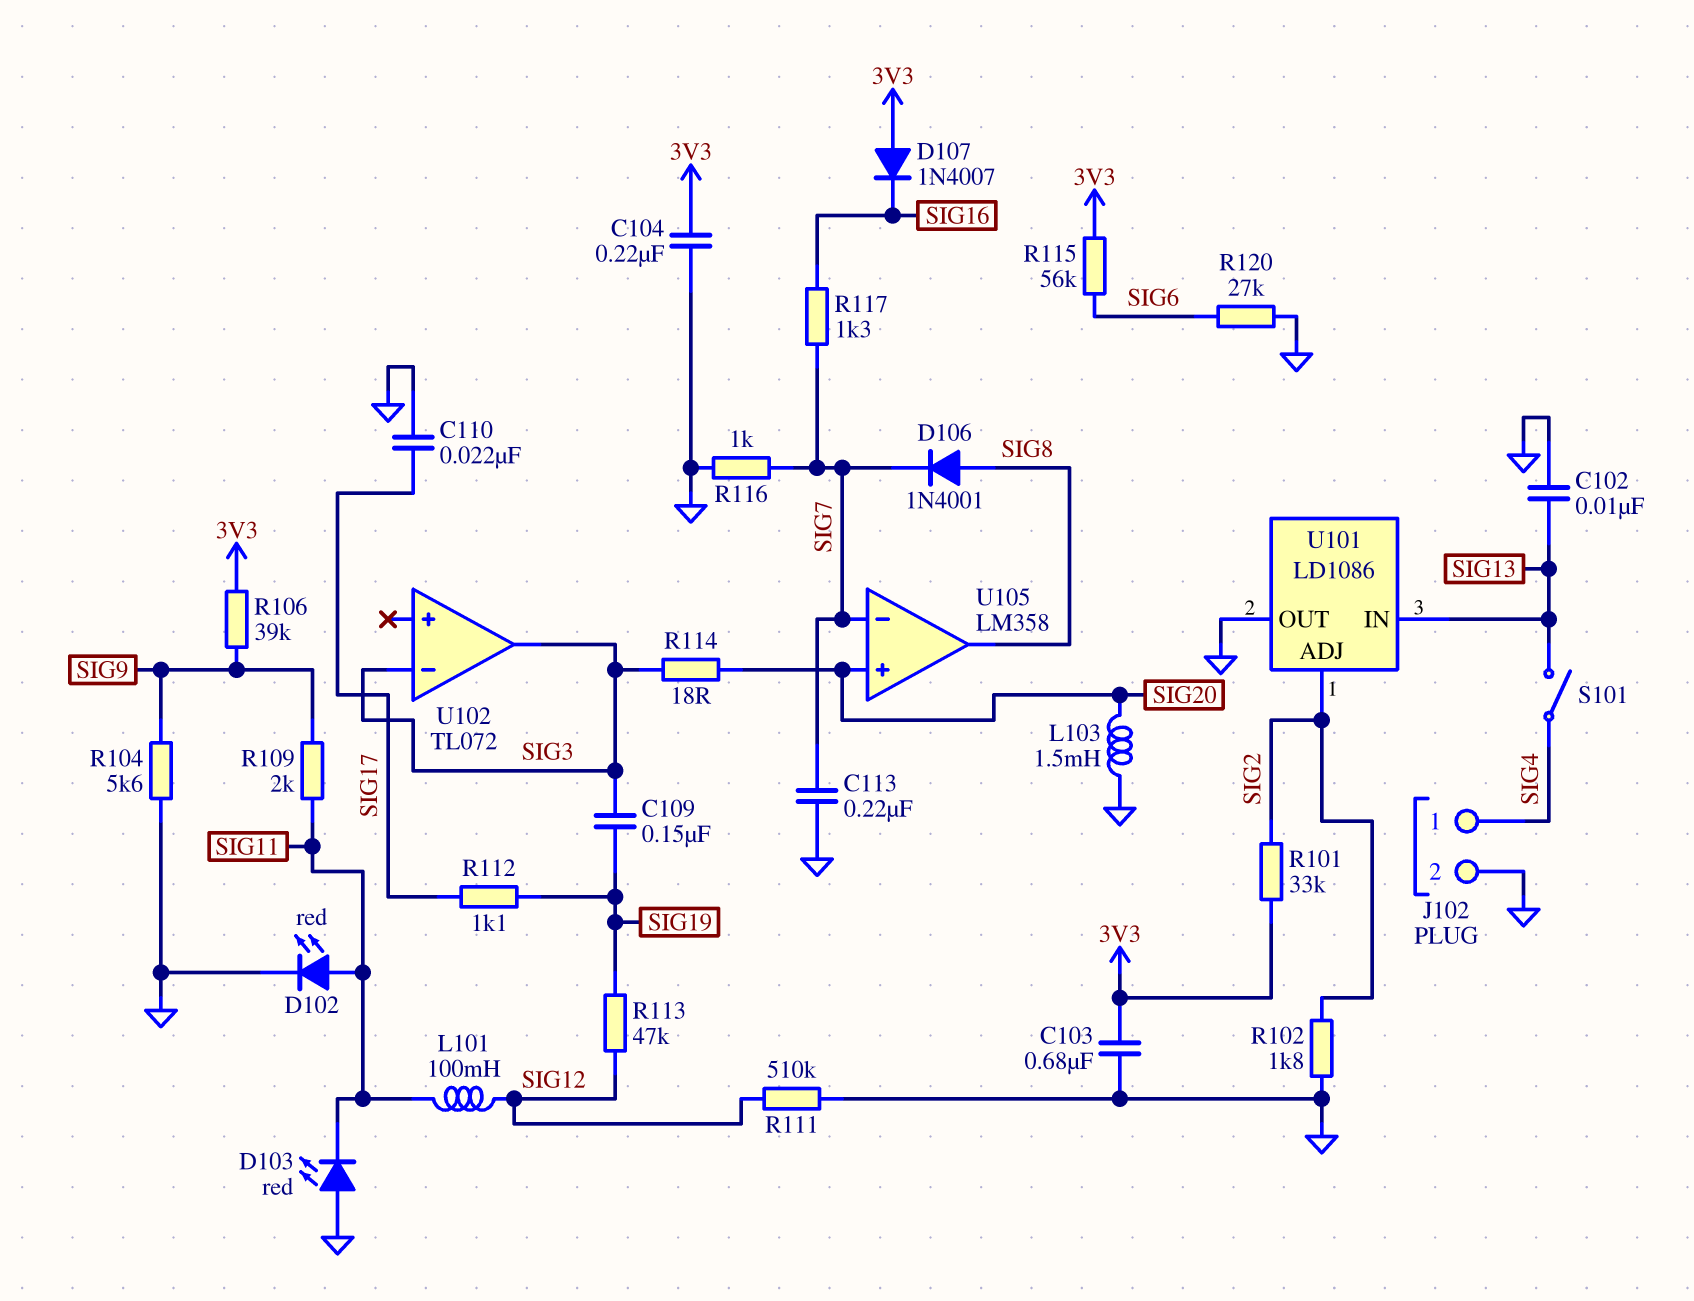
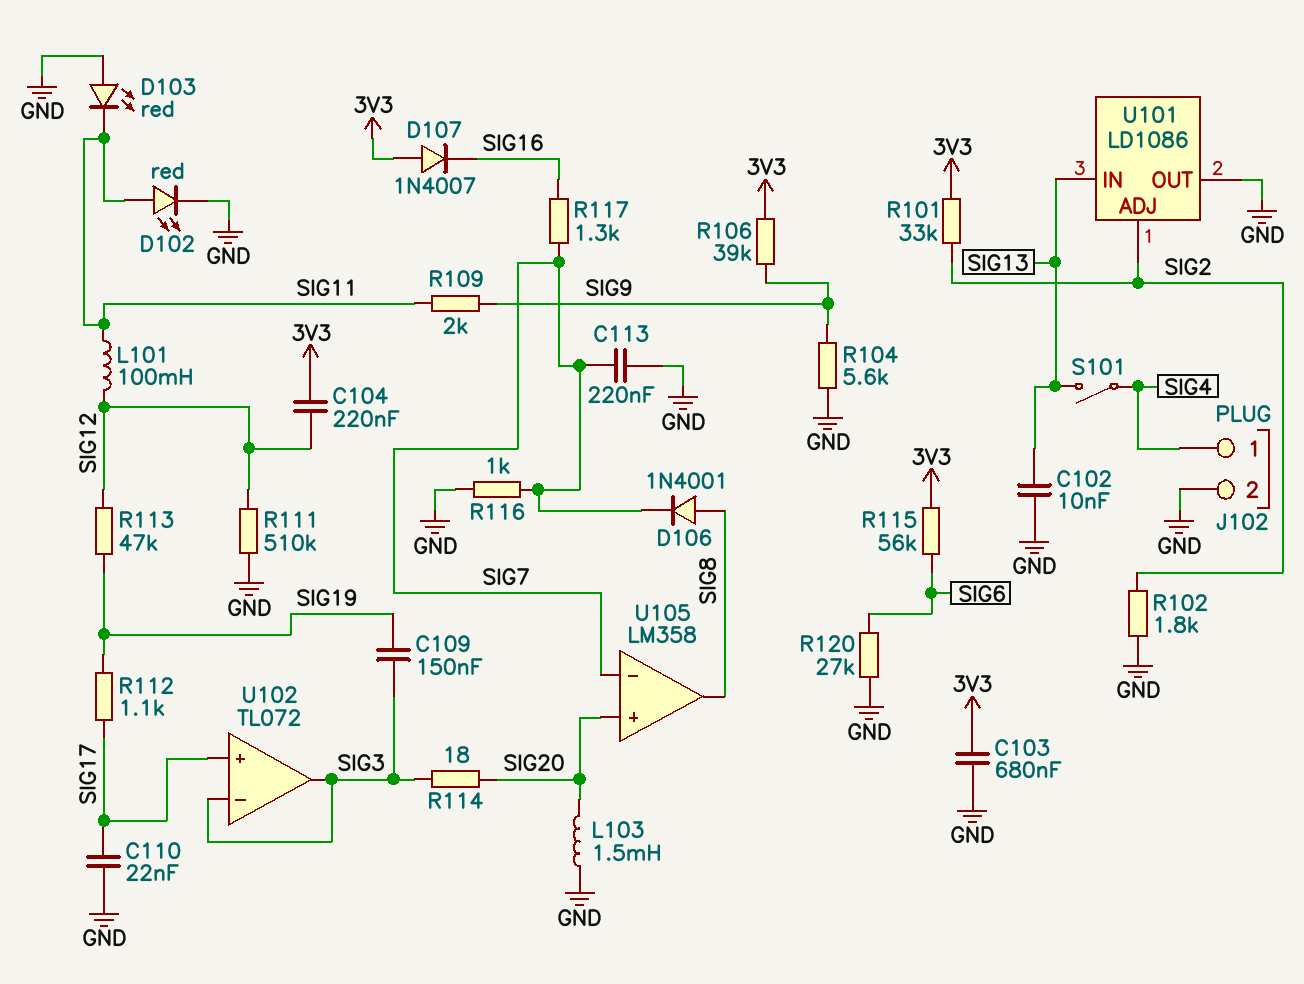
C104: 220nF (3V3, GND) -> 220nF (3V3, SIG12)
U102 pin in+: none -> SIG17

